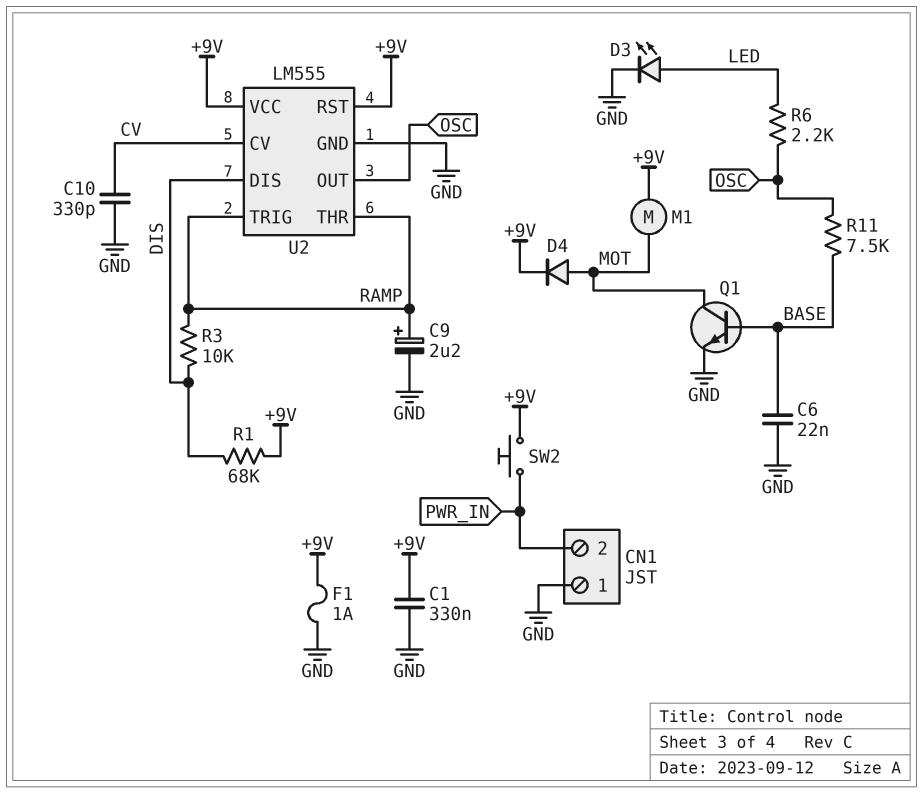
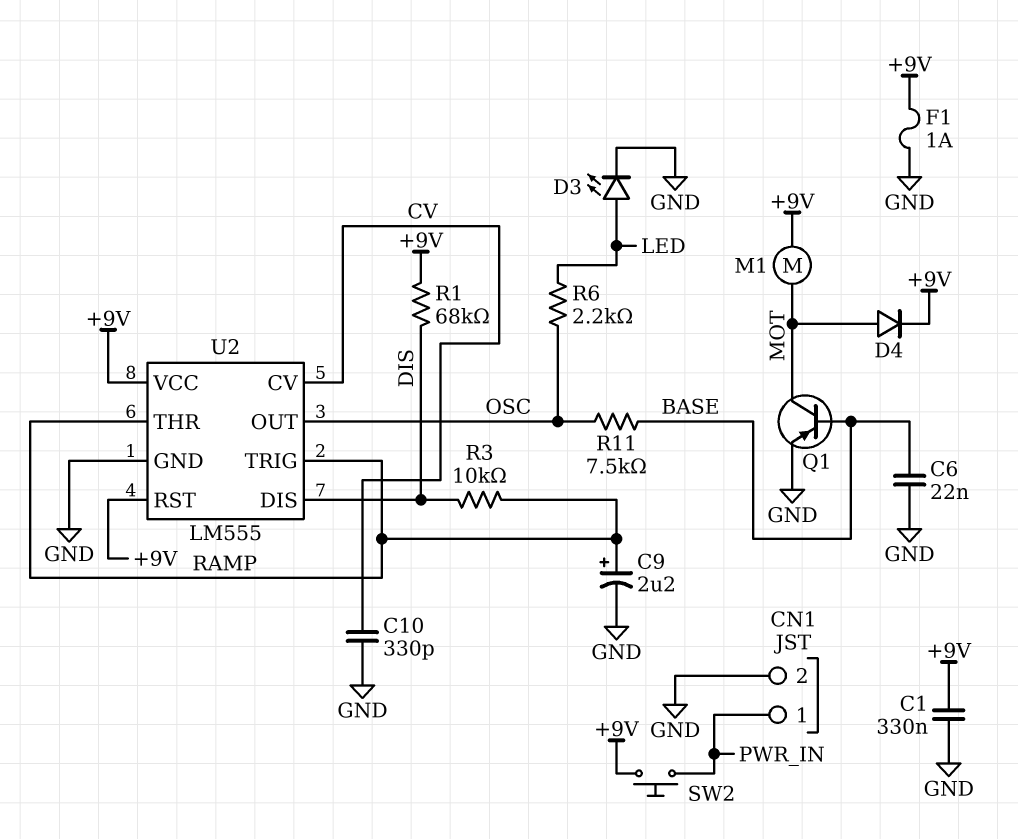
CN1 pin 1: GND -> PWR_IN
CN1 pin 2: PWR_IN -> GND
Q1: NPN (B BASE, C MOT, E GND) -> PNP (B BASE, C MOT, E GND)

